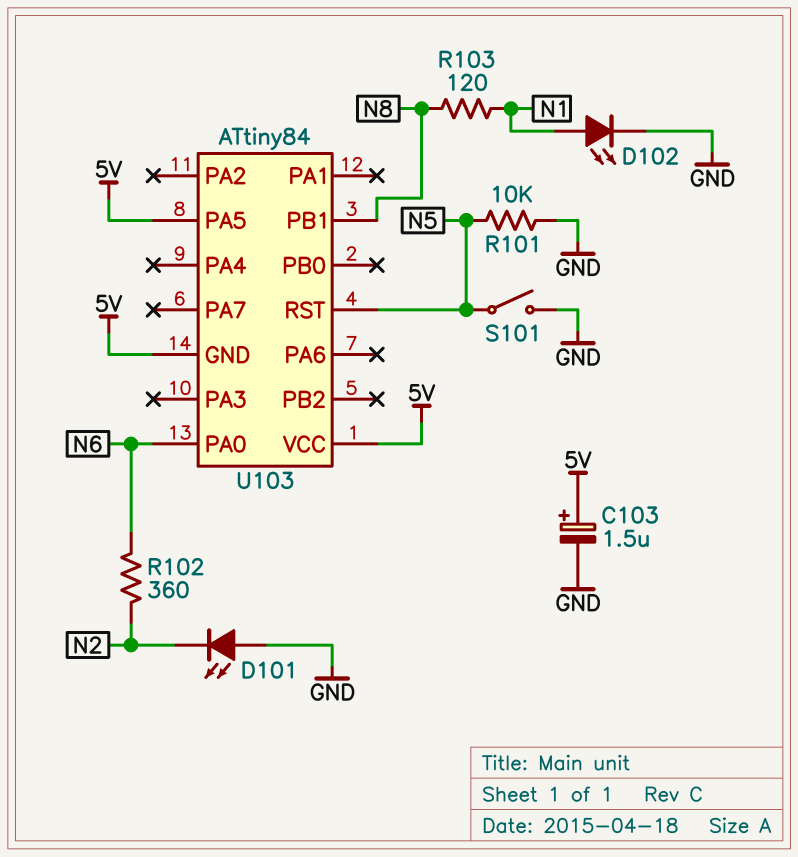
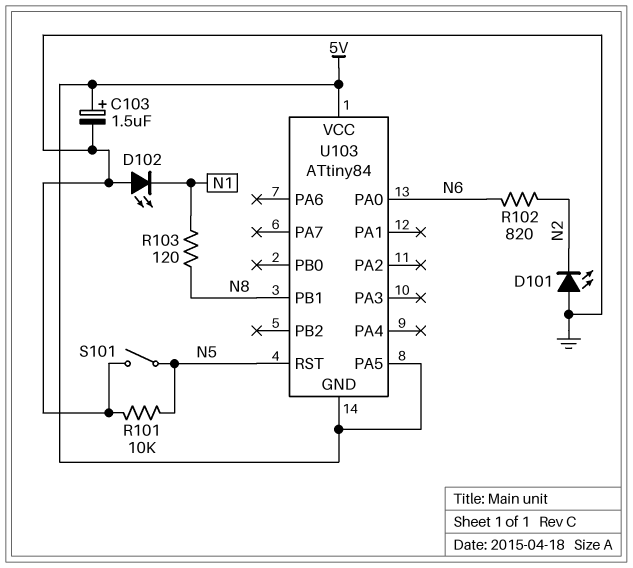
D102: LED (A N1, K GND) -> LED (A GND, K N1)
R102: 360 (N2, N6) -> 820 (N2, N6)

